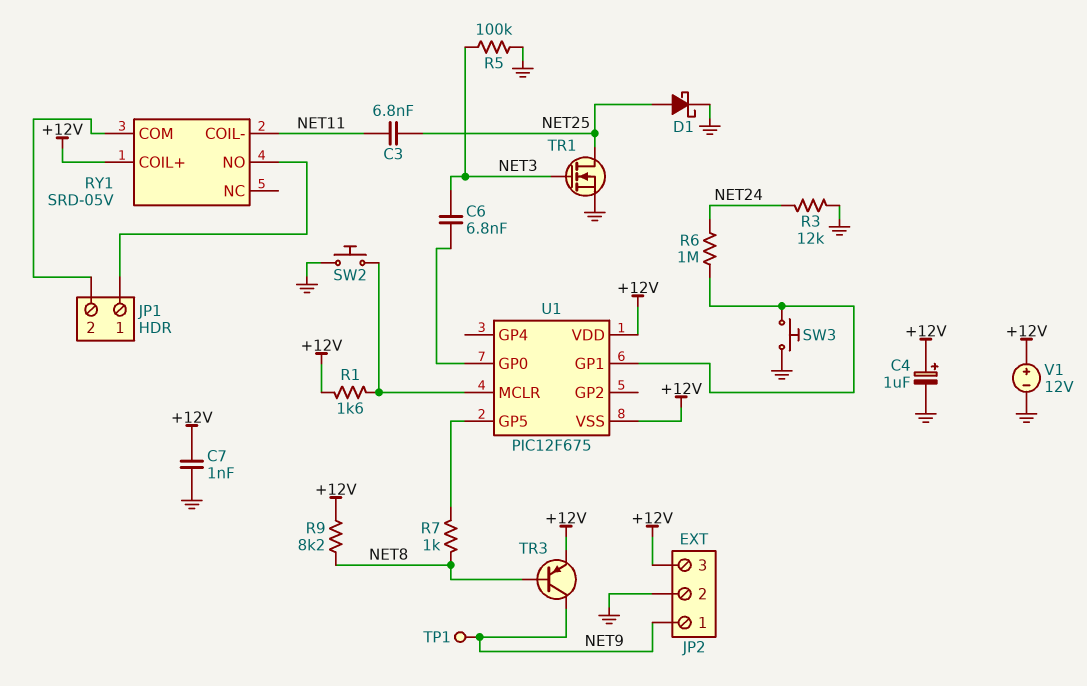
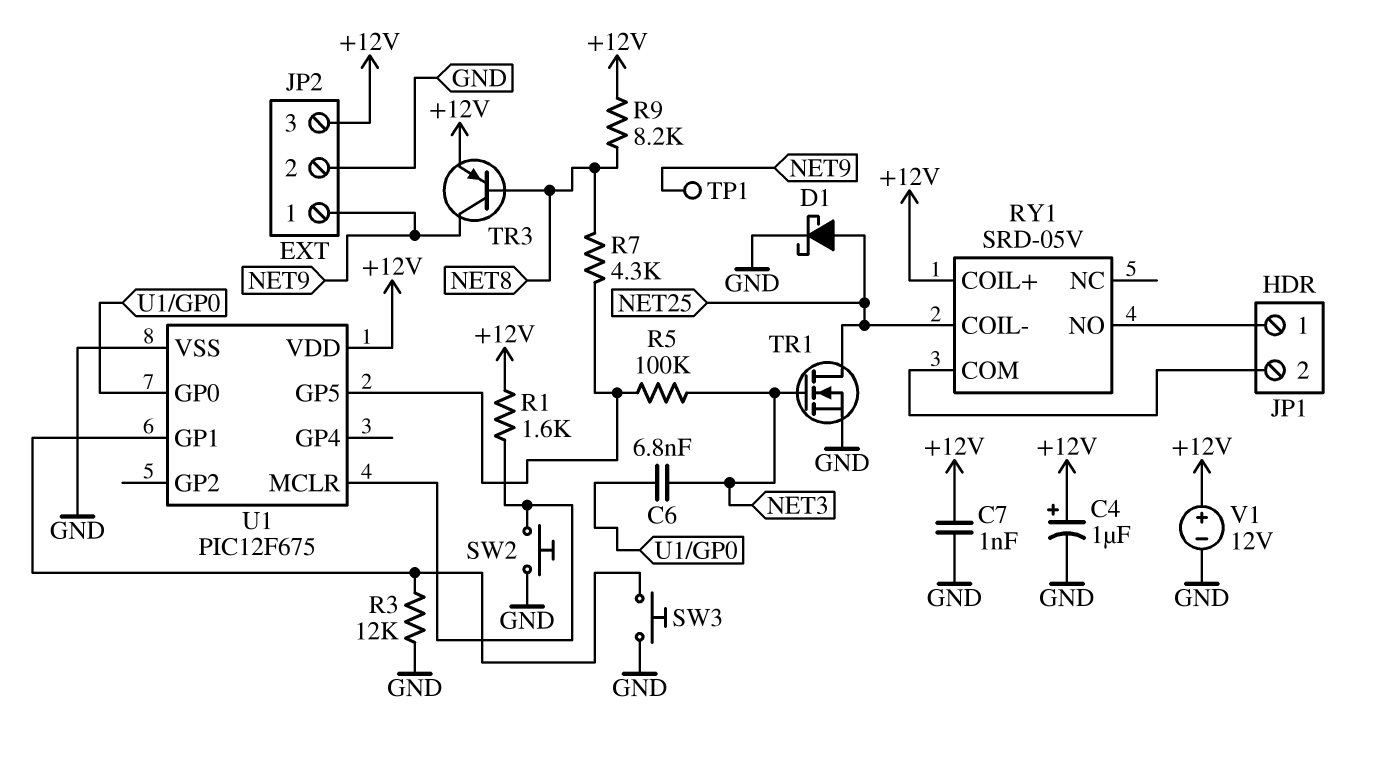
C3: 6.8nF (NET11, NET25) -> none
R3: 12k (GND, NET24) -> 12k (GND, U1/GP1)
R5: 100k (GND, NET3) -> 100k (NET3, U1/GP5)
R6: 1M (NET24, U1/GP1) -> none
R7: 1k (NET8, U1/GP5) -> 4.3k (NET8, U1/GP5)
RY1 pin COIL-: NET11 -> NET25
U1 pin VSS: +12V -> GND

